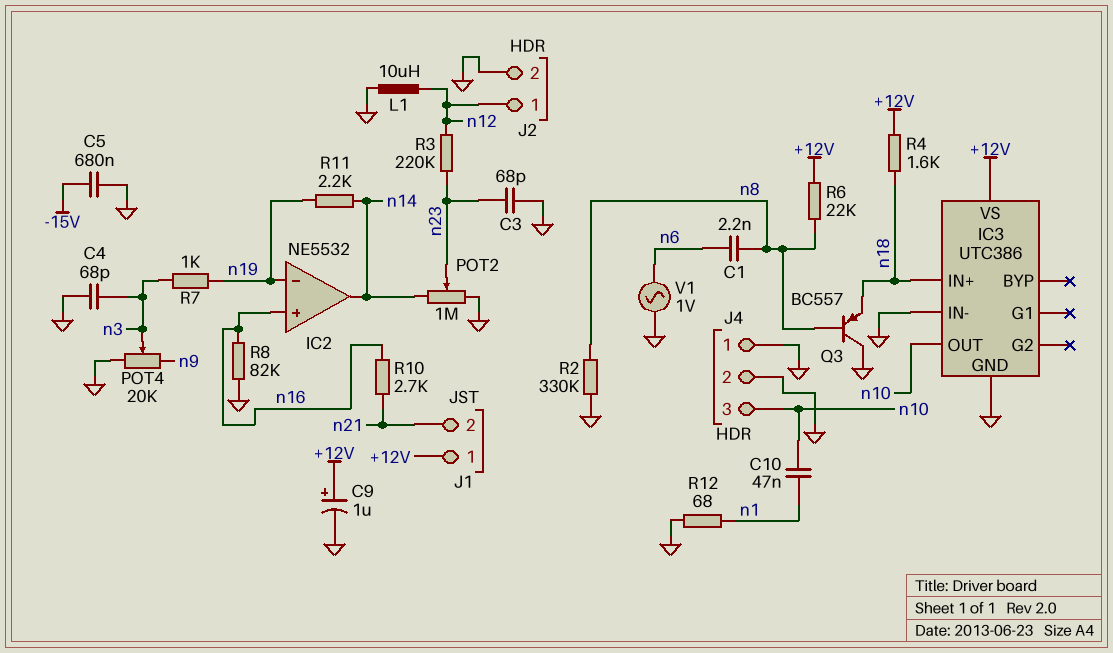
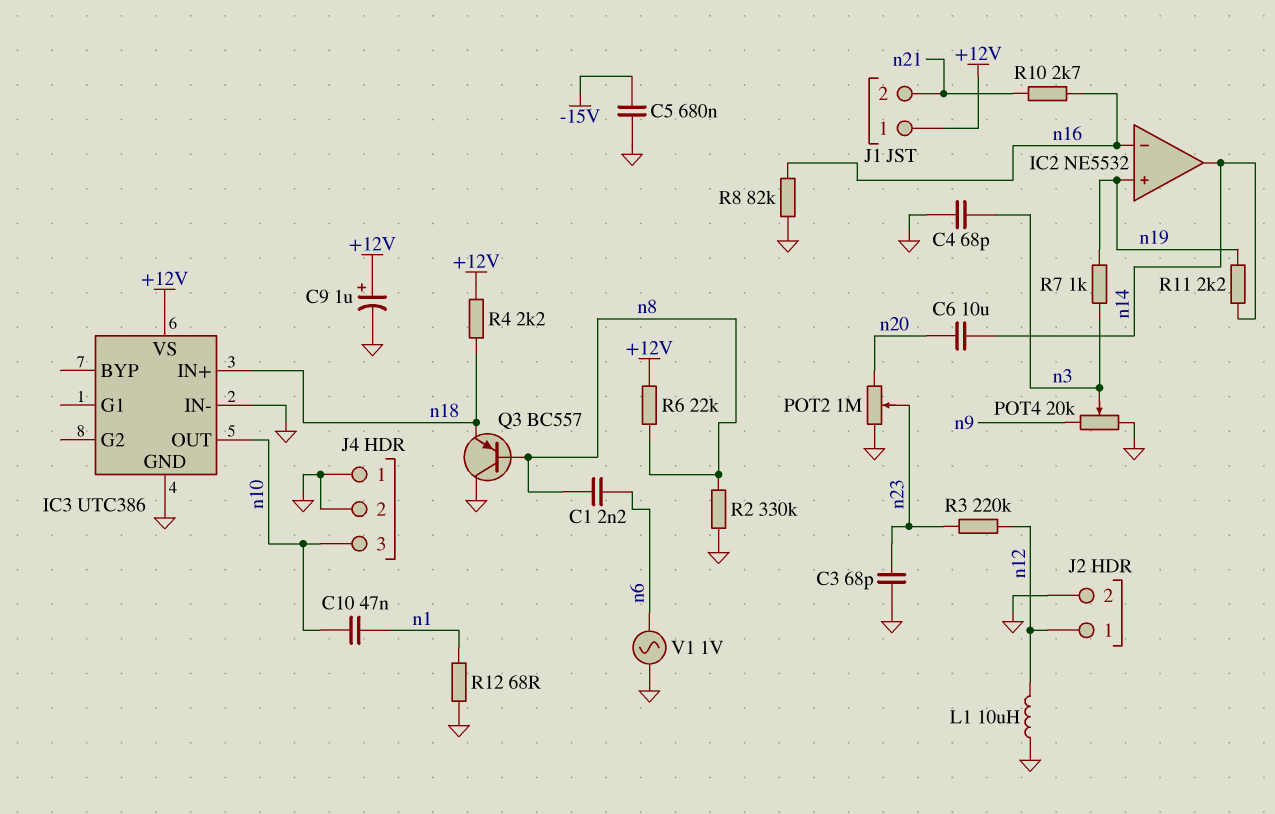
C6: none -> 10uF (n14, n20)
IC2 pin in+: n16 -> n19
IC2 pin in-: n19 -> n16
POT2: 1M (GND, n14, wiper n23) -> 1M (GND, n20, wiper n23)
R4: 1.6k (+12V, n18) -> 2.2k (+12V, n18)

